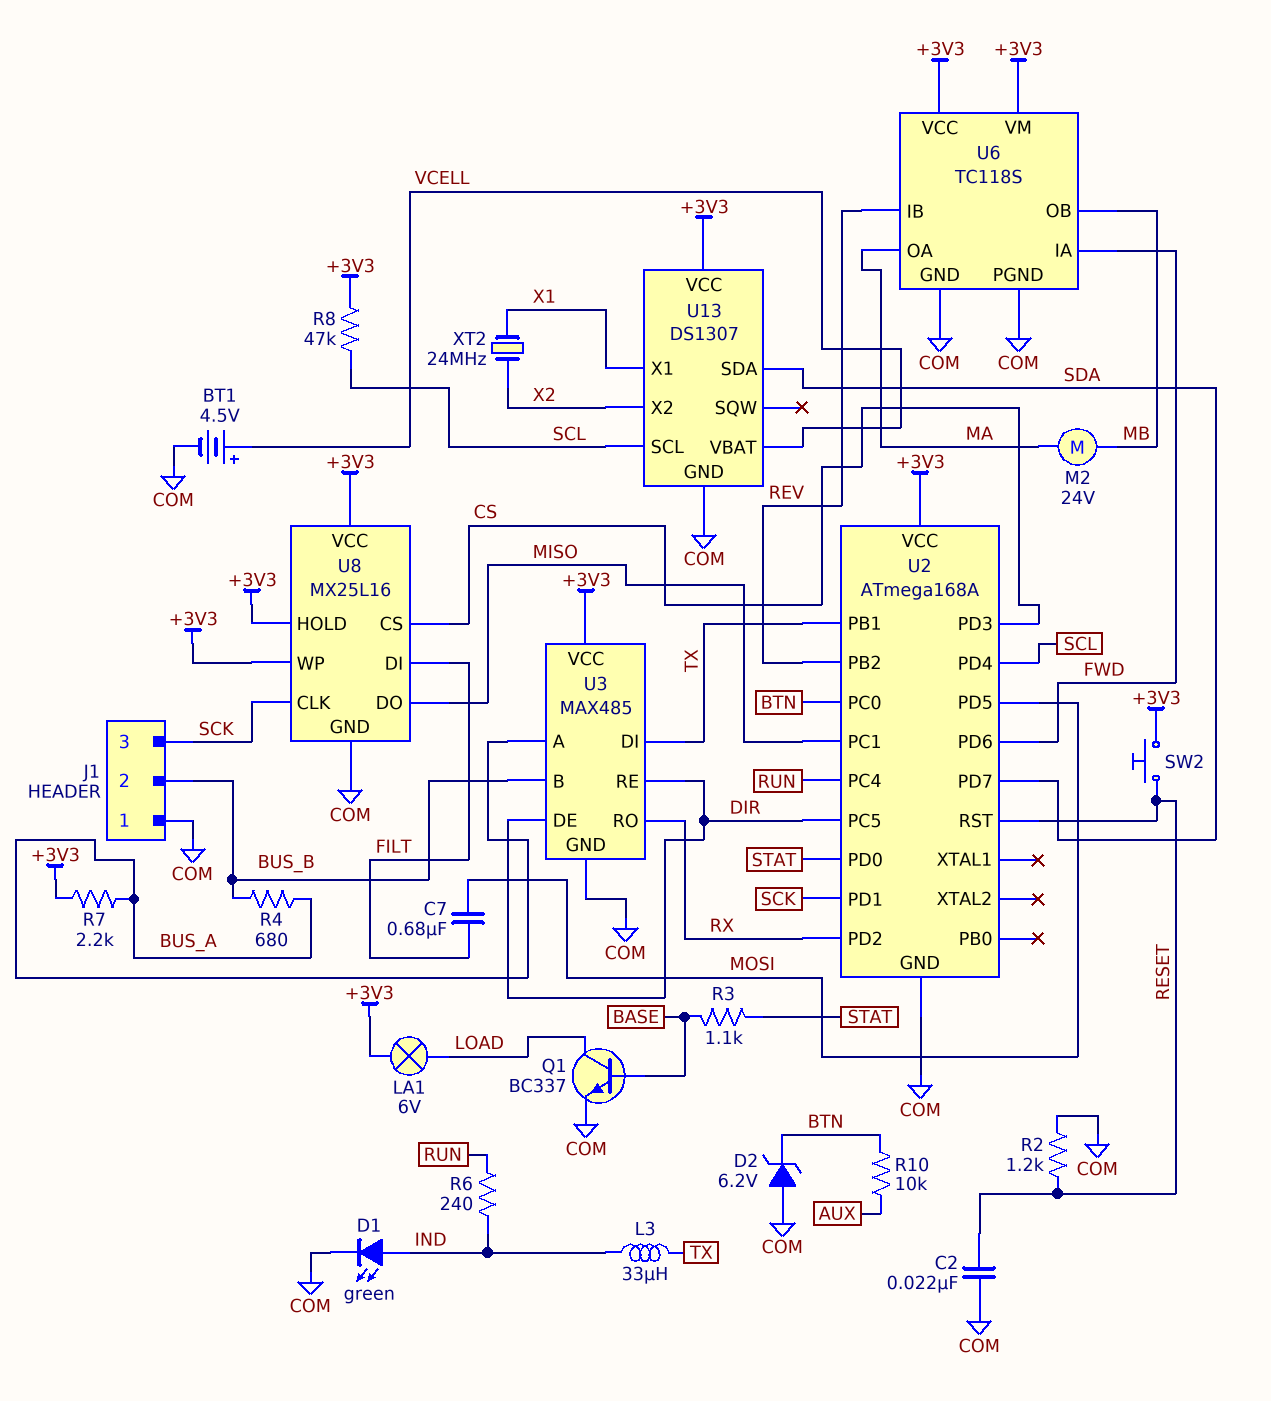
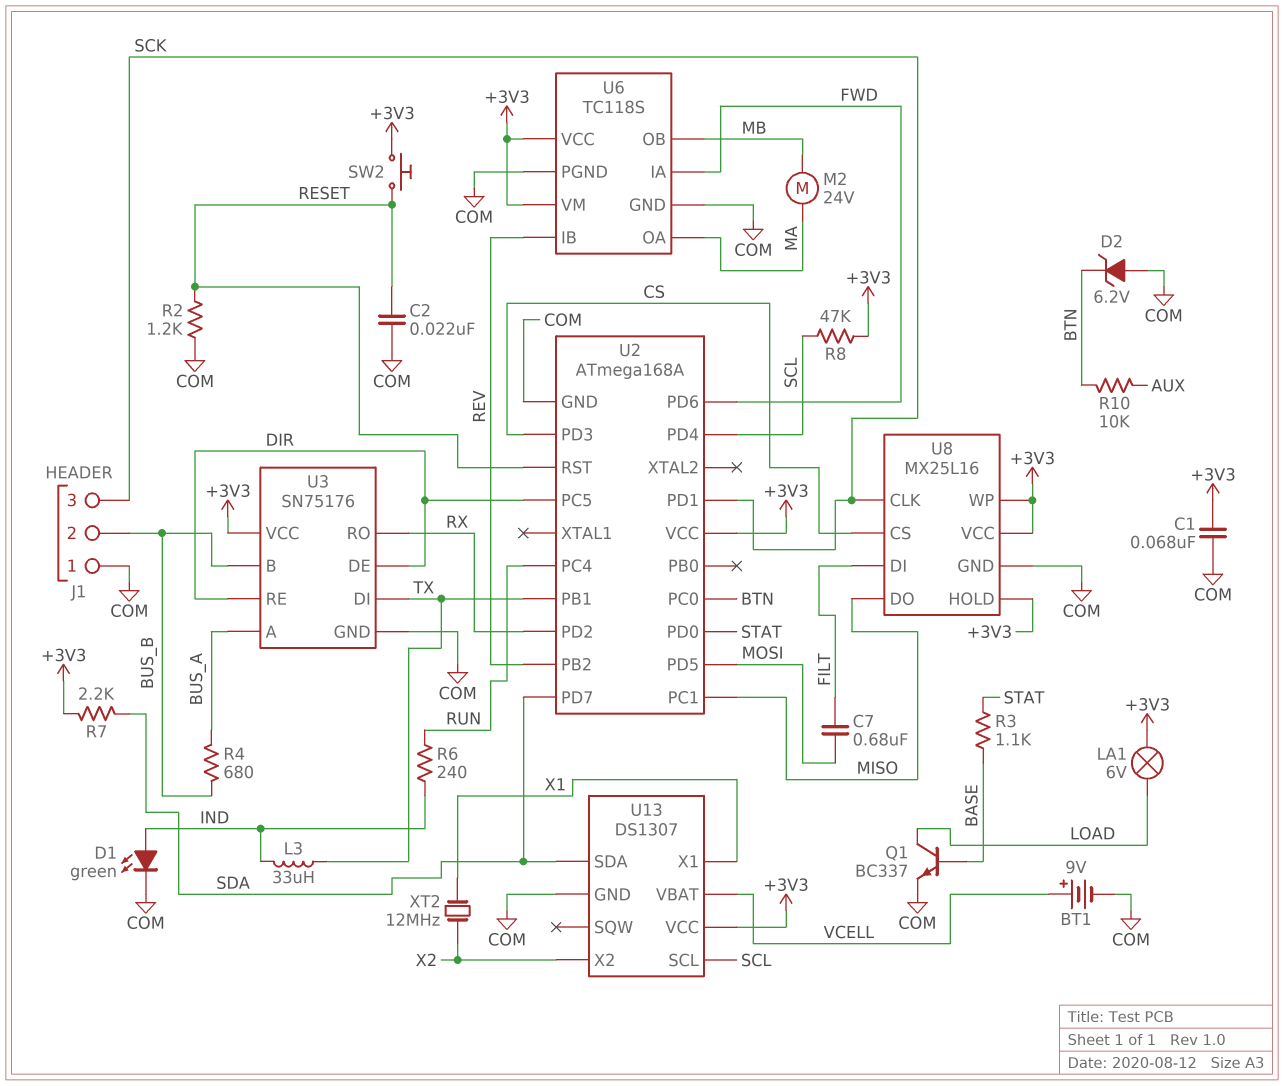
BT1: 4.5V (plus VCELL, minus COM) -> 9V (plus VCELL, minus COM)
C1: none -> 68nF (+3V3, COM)
R7: 2.2k (+3V3, BUS_A) -> 2.2k (+3V3, SDA)
U3: MAX485 -> SN75176
XT2: 24MHz (X1, X2) -> 12MHz (X1, X2)

